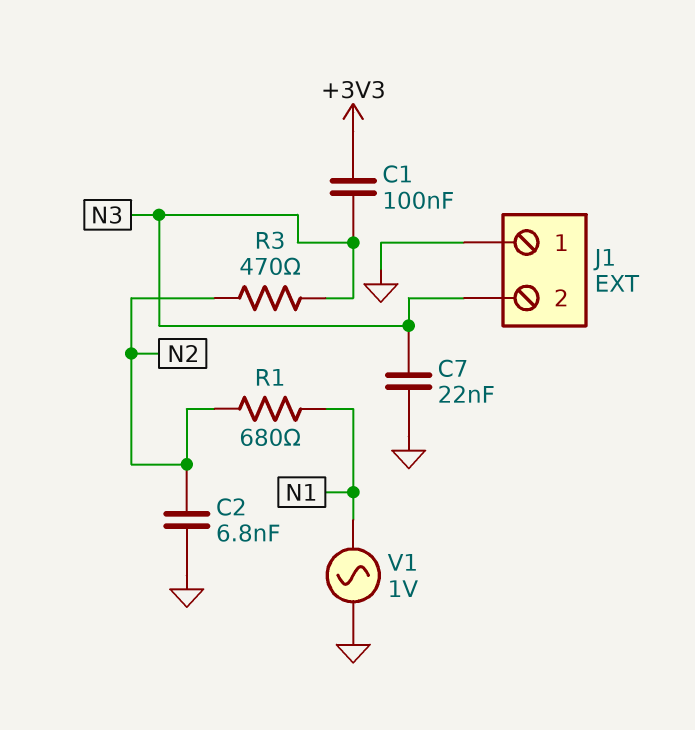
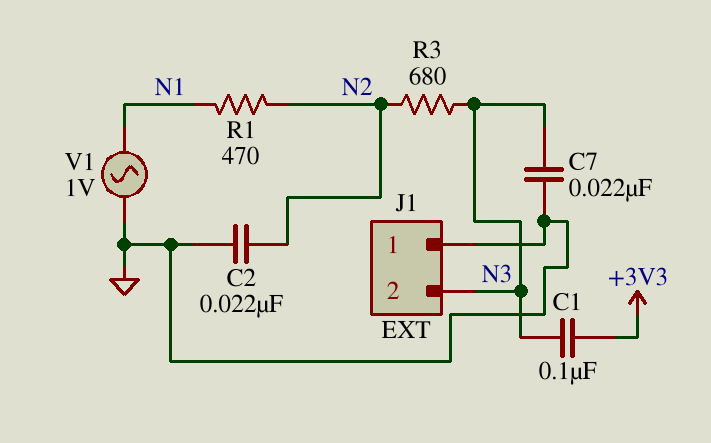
C2: 6.8nF (GND, N2) -> 22nF (GND, N2)
R1: 680 (N1, N2) -> 470 (N1, N2)
R3: 470 (N2, N3) -> 680 (N2, N3)

